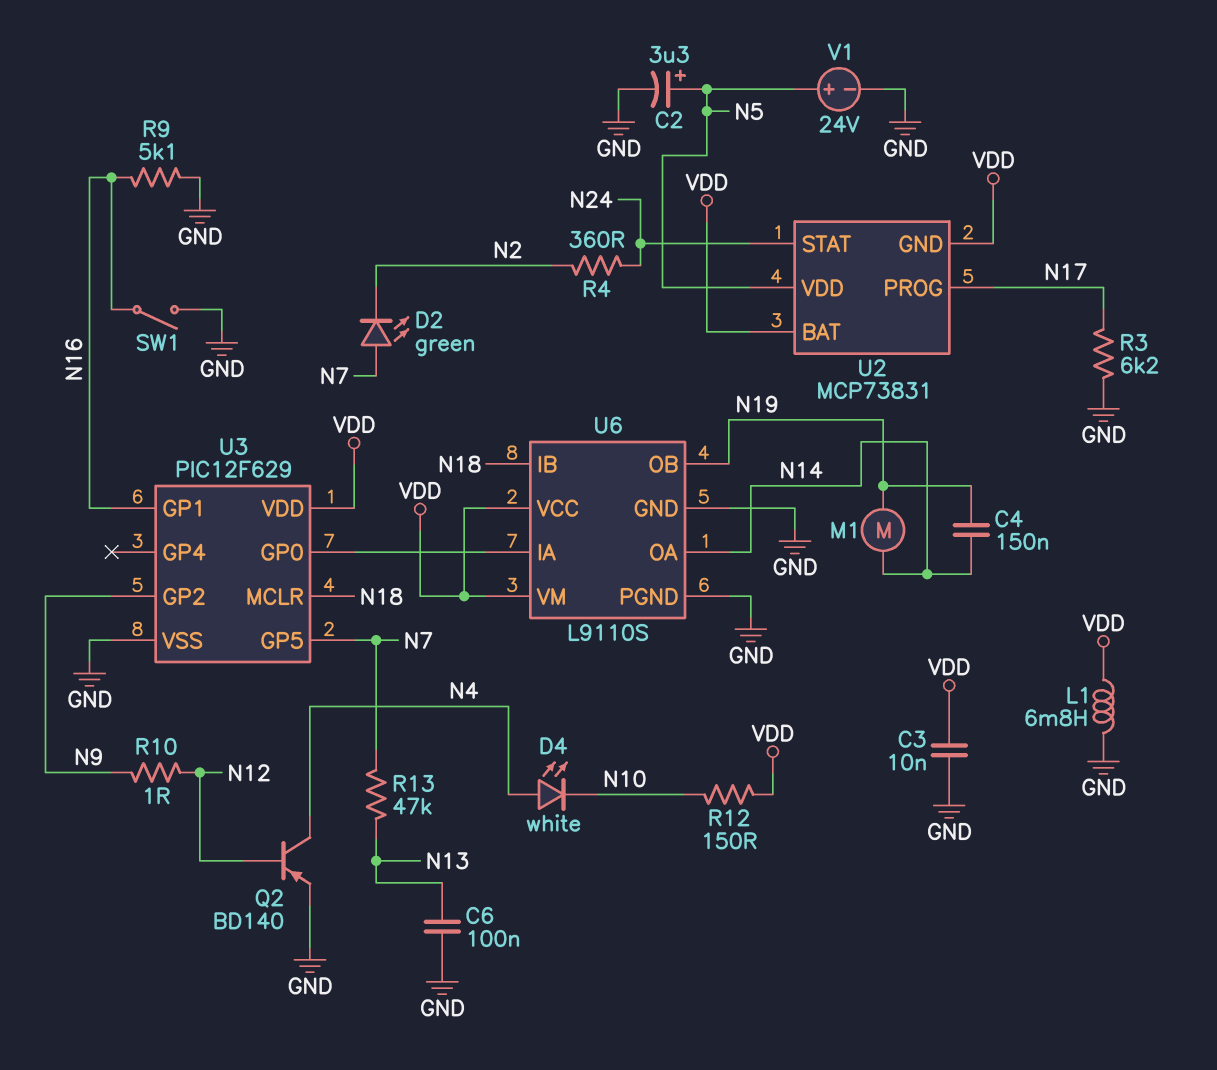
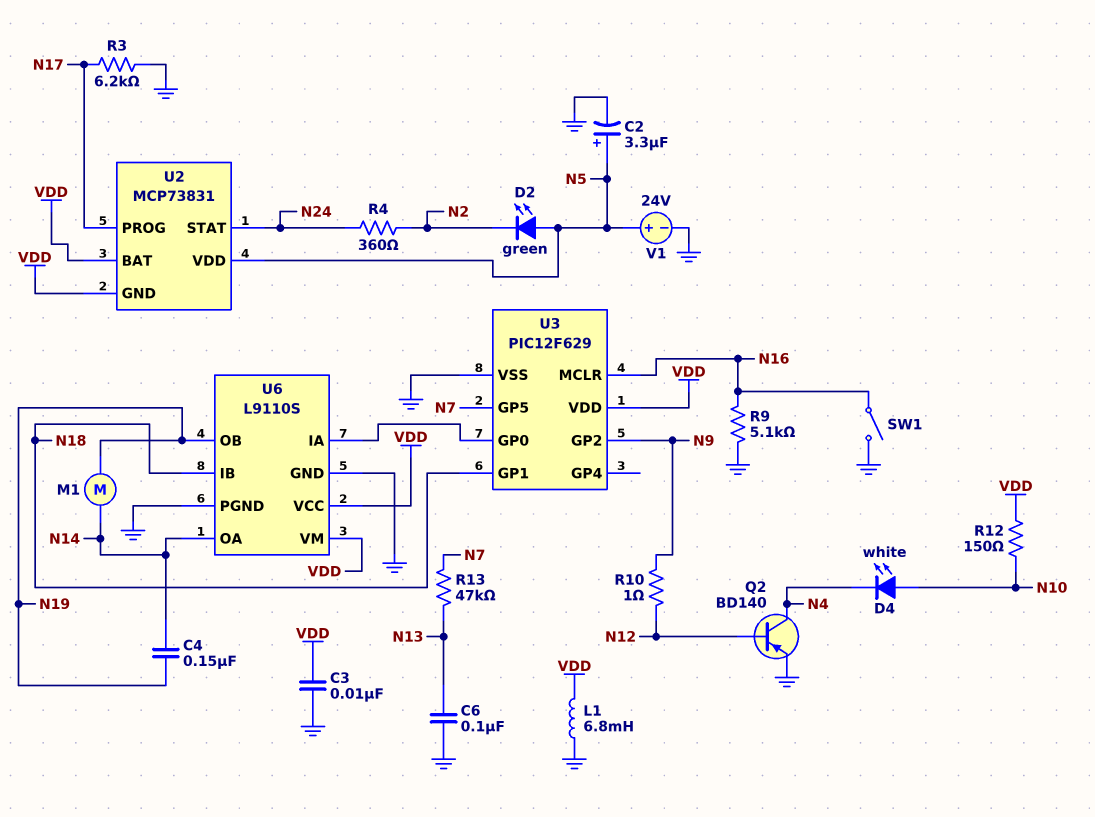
D2: LED green (A N7, K N2) -> LED green (A N5, K N2)
D4: LED white (A N4, K N10) -> LED white (A N10, K N4)
U3 pin GP1: N16 -> N18
U3 pin MCLR: N18 -> N16

